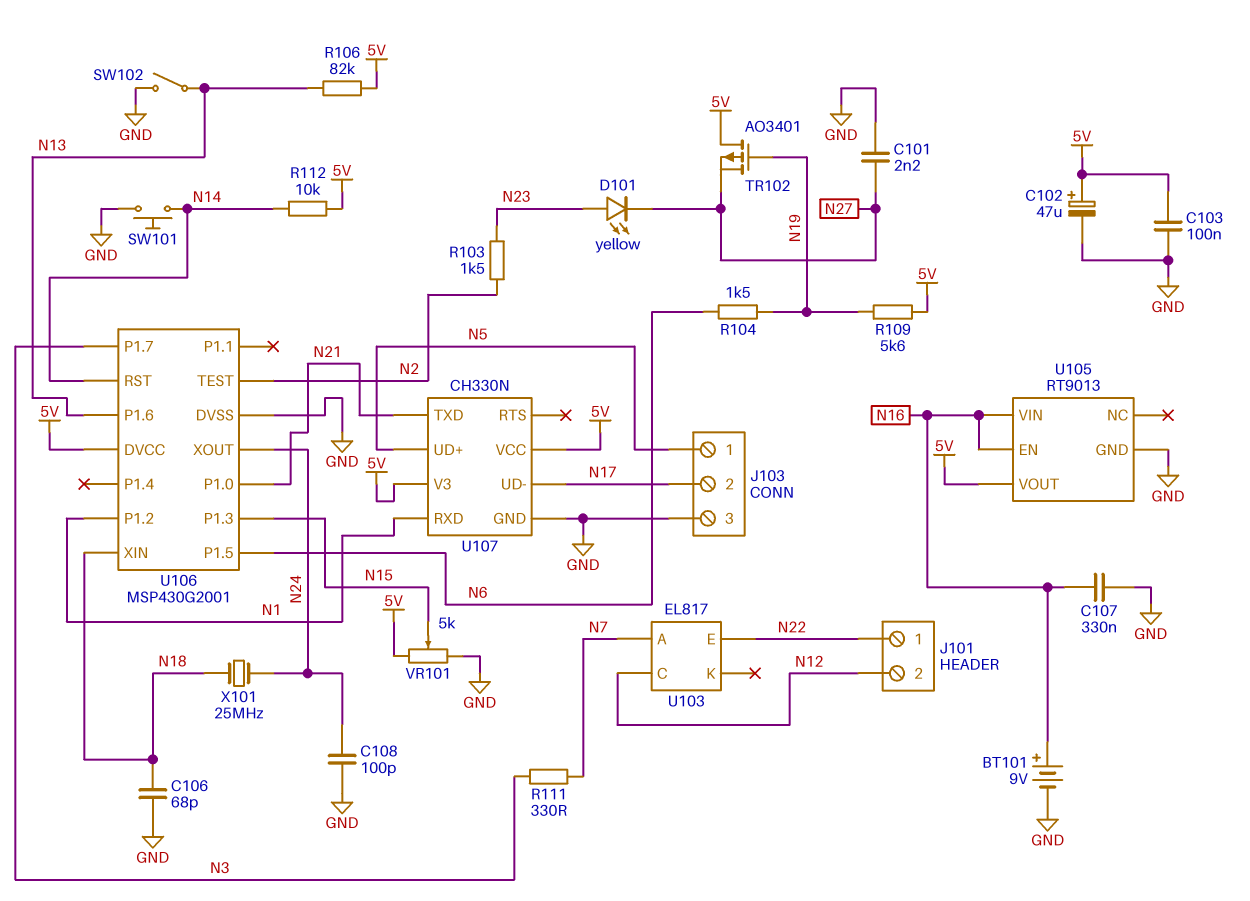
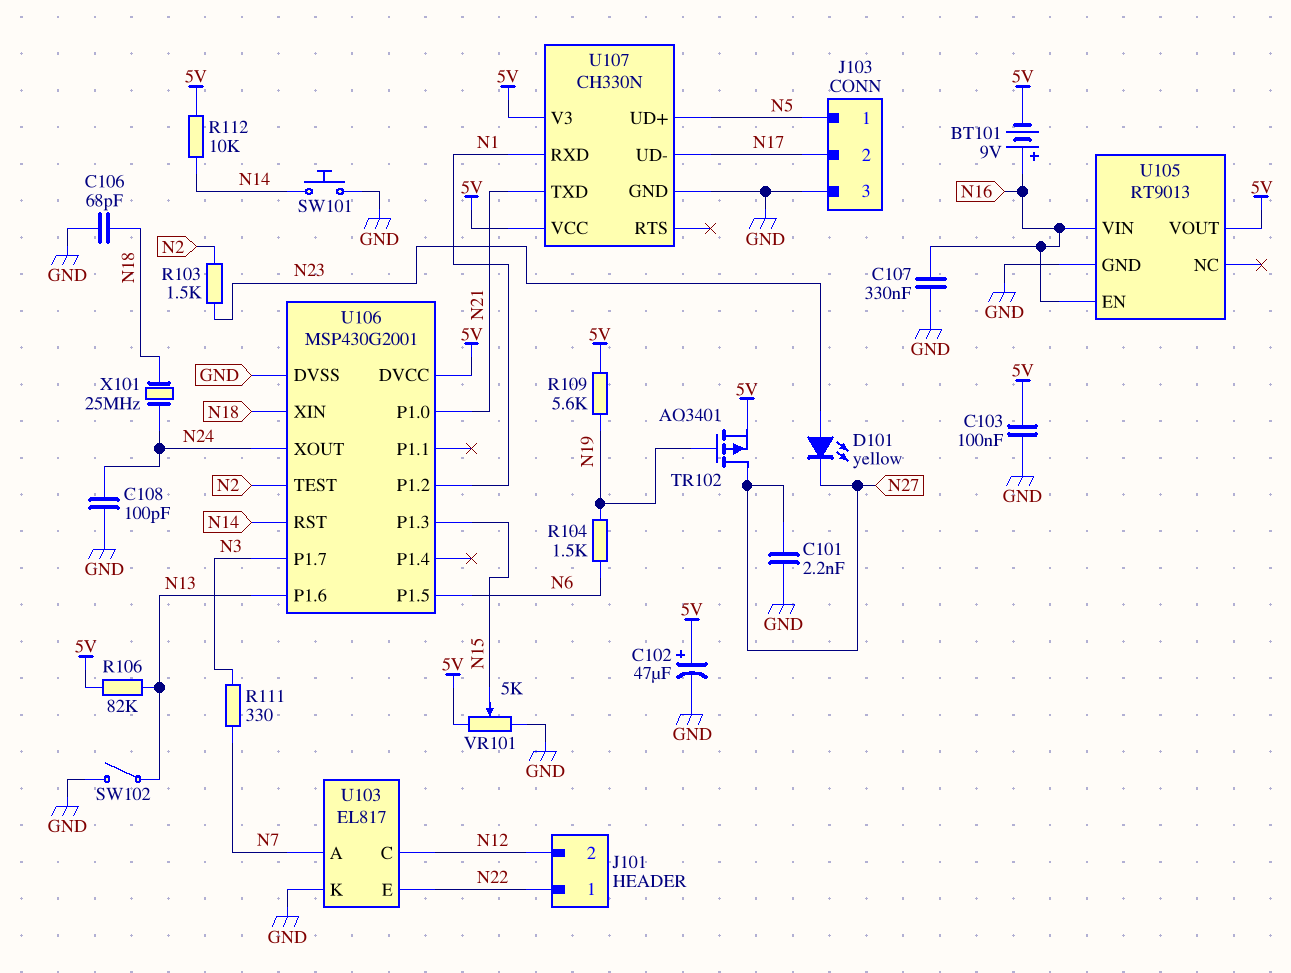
BT101: 9V (plus N16, minus GND) -> 9V (plus N16, minus 5V)
TR102: PMOS AO3401 (G N19, D 5V, S N27) -> PMOS AO3401 (G N19, D N27, S 5V)
U103 pin K: none -> GND

